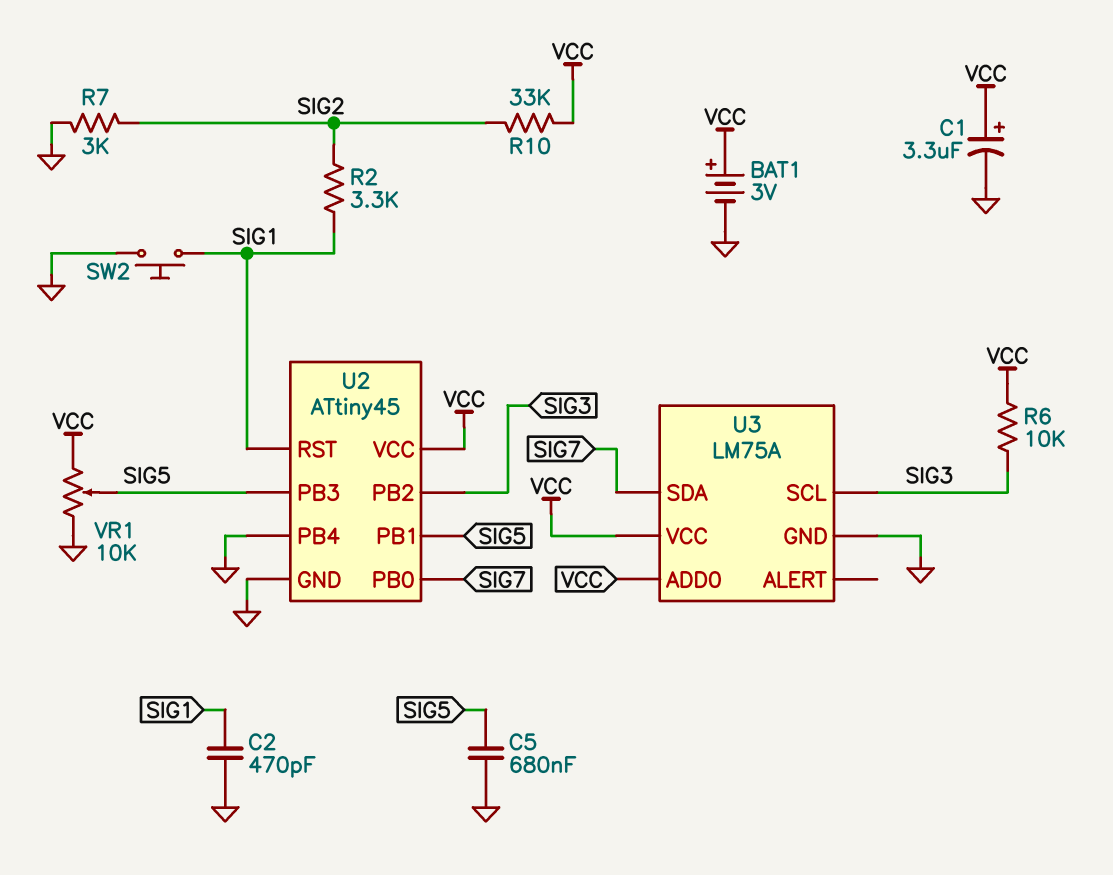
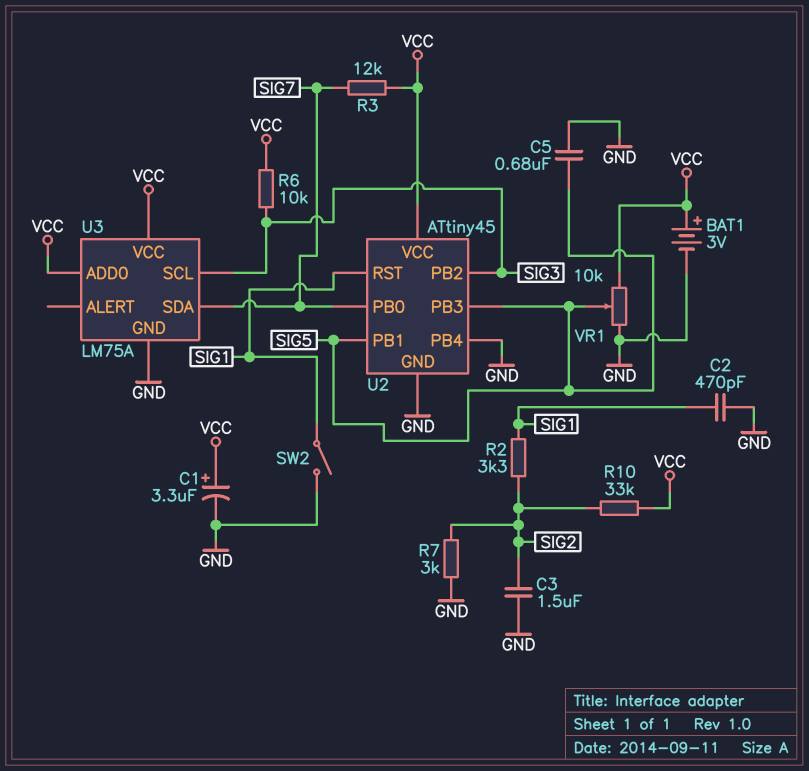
C3: none -> 1.5uF (GND, SIG2)
R3: none -> 12k (SIG7, VCC)
SW2: button (GND, SIG1) -> switch (GND, SIG1)

